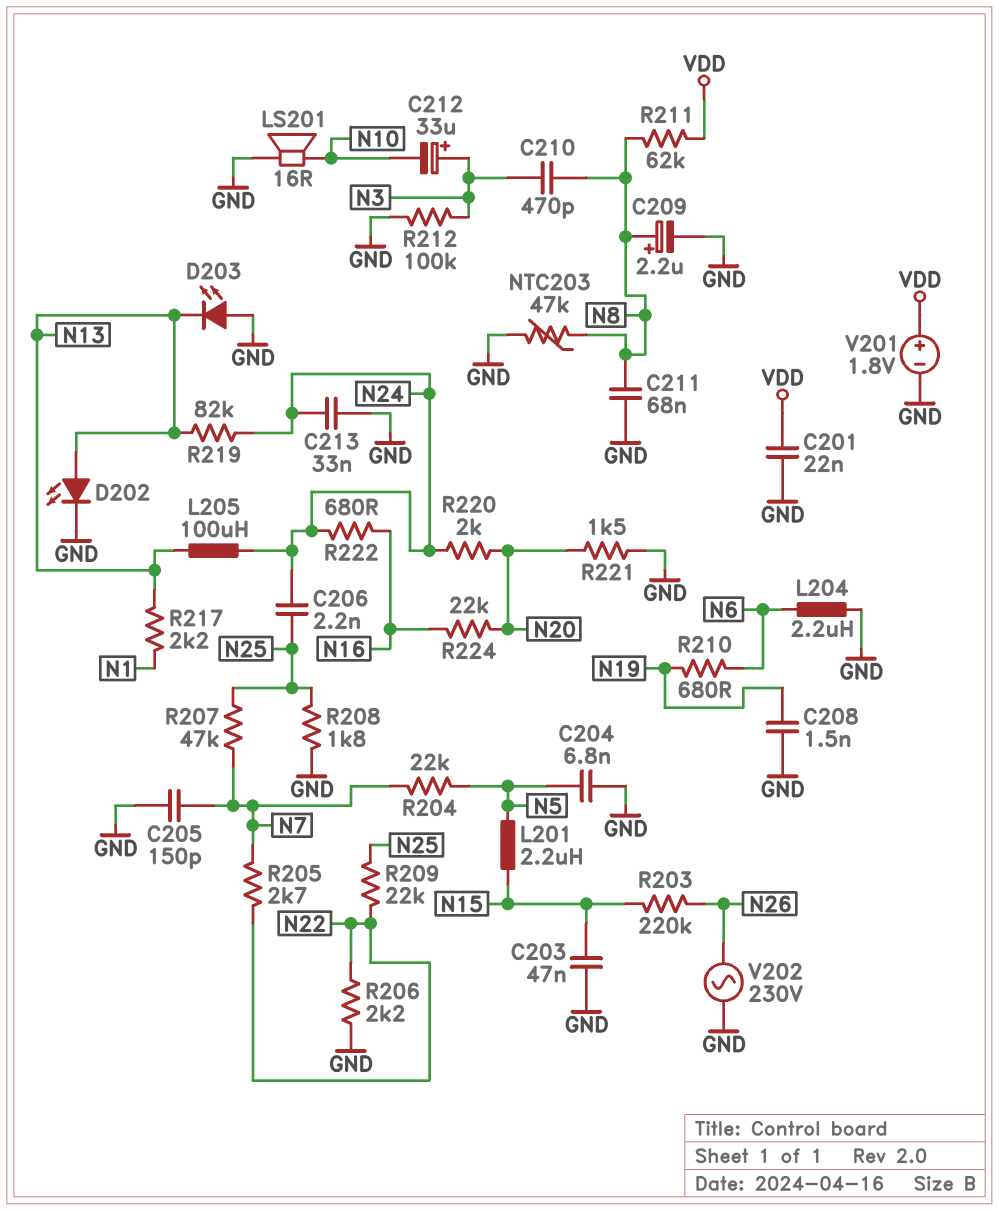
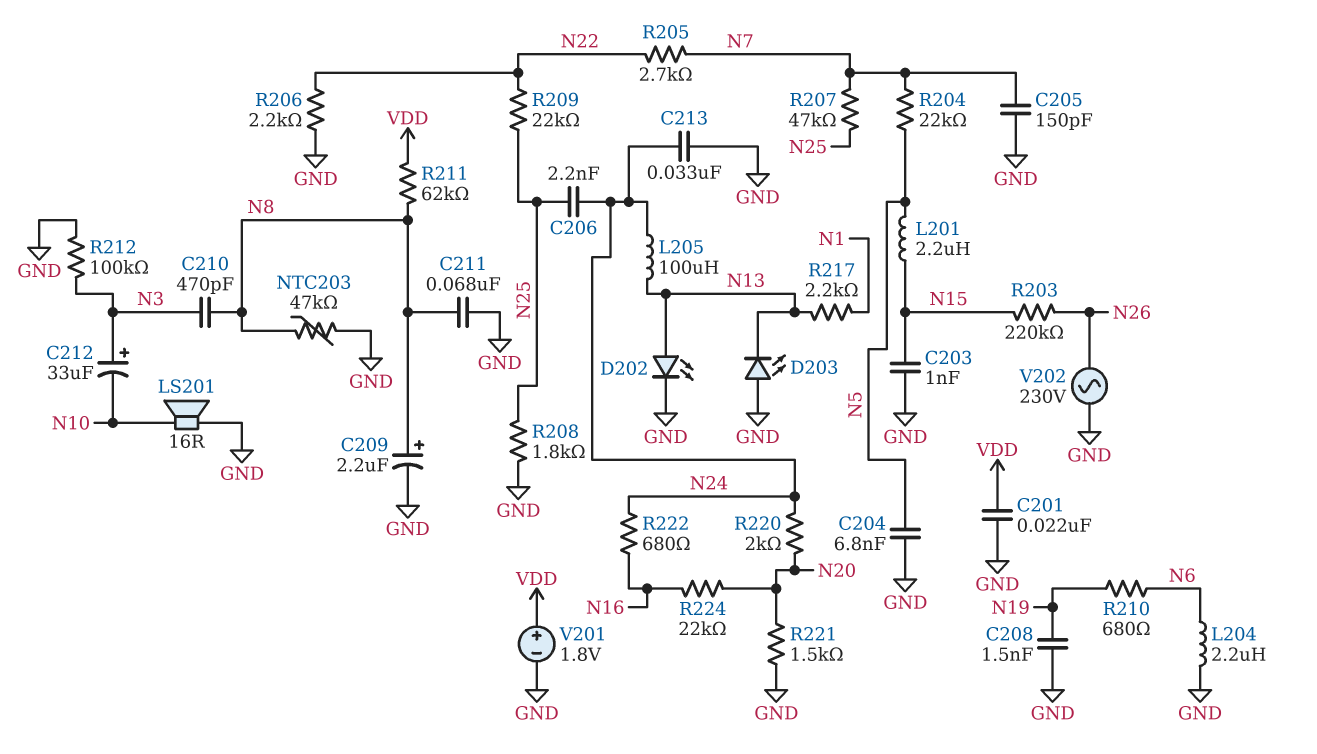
C203: 47nF (GND, N15) -> 1nF (GND, N15)
R219: 82k (N13, N24) -> none

